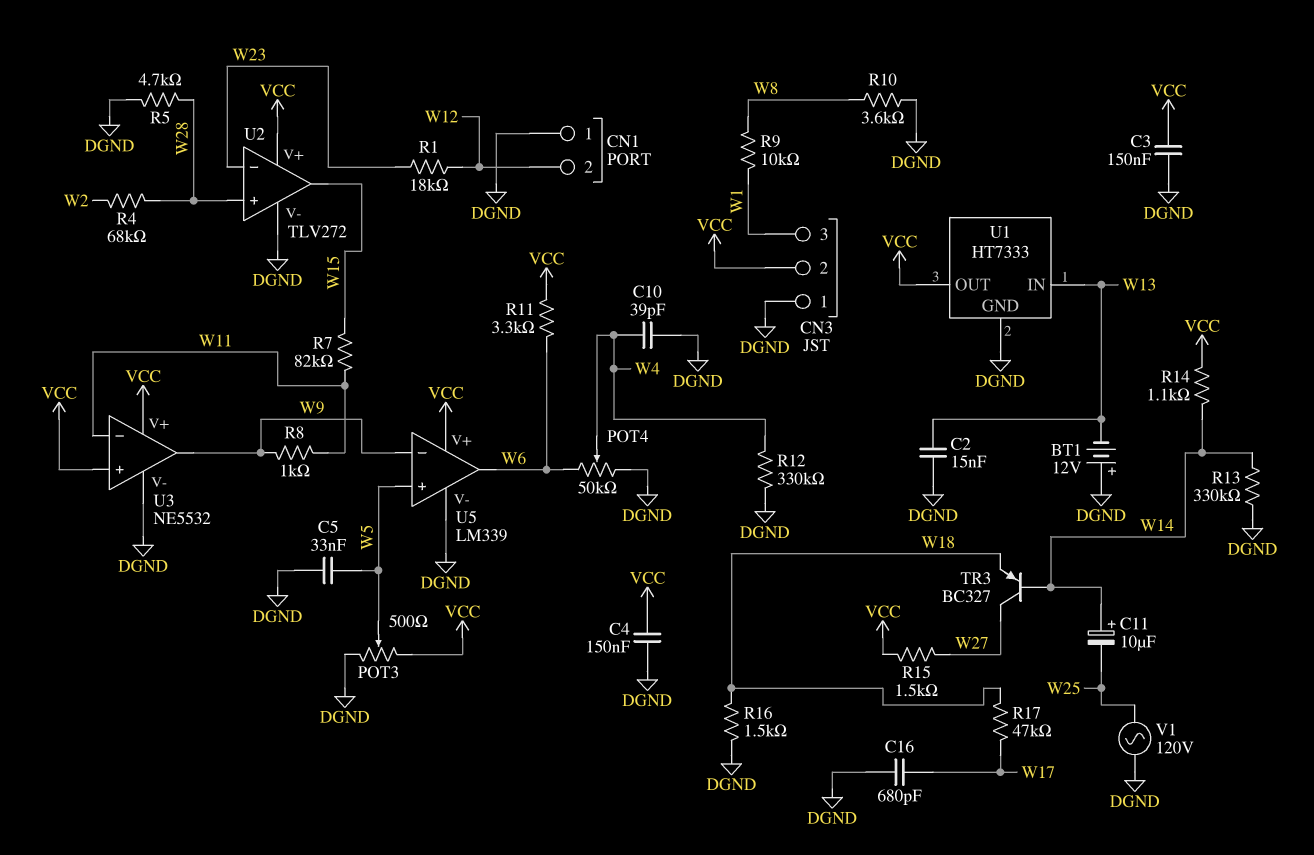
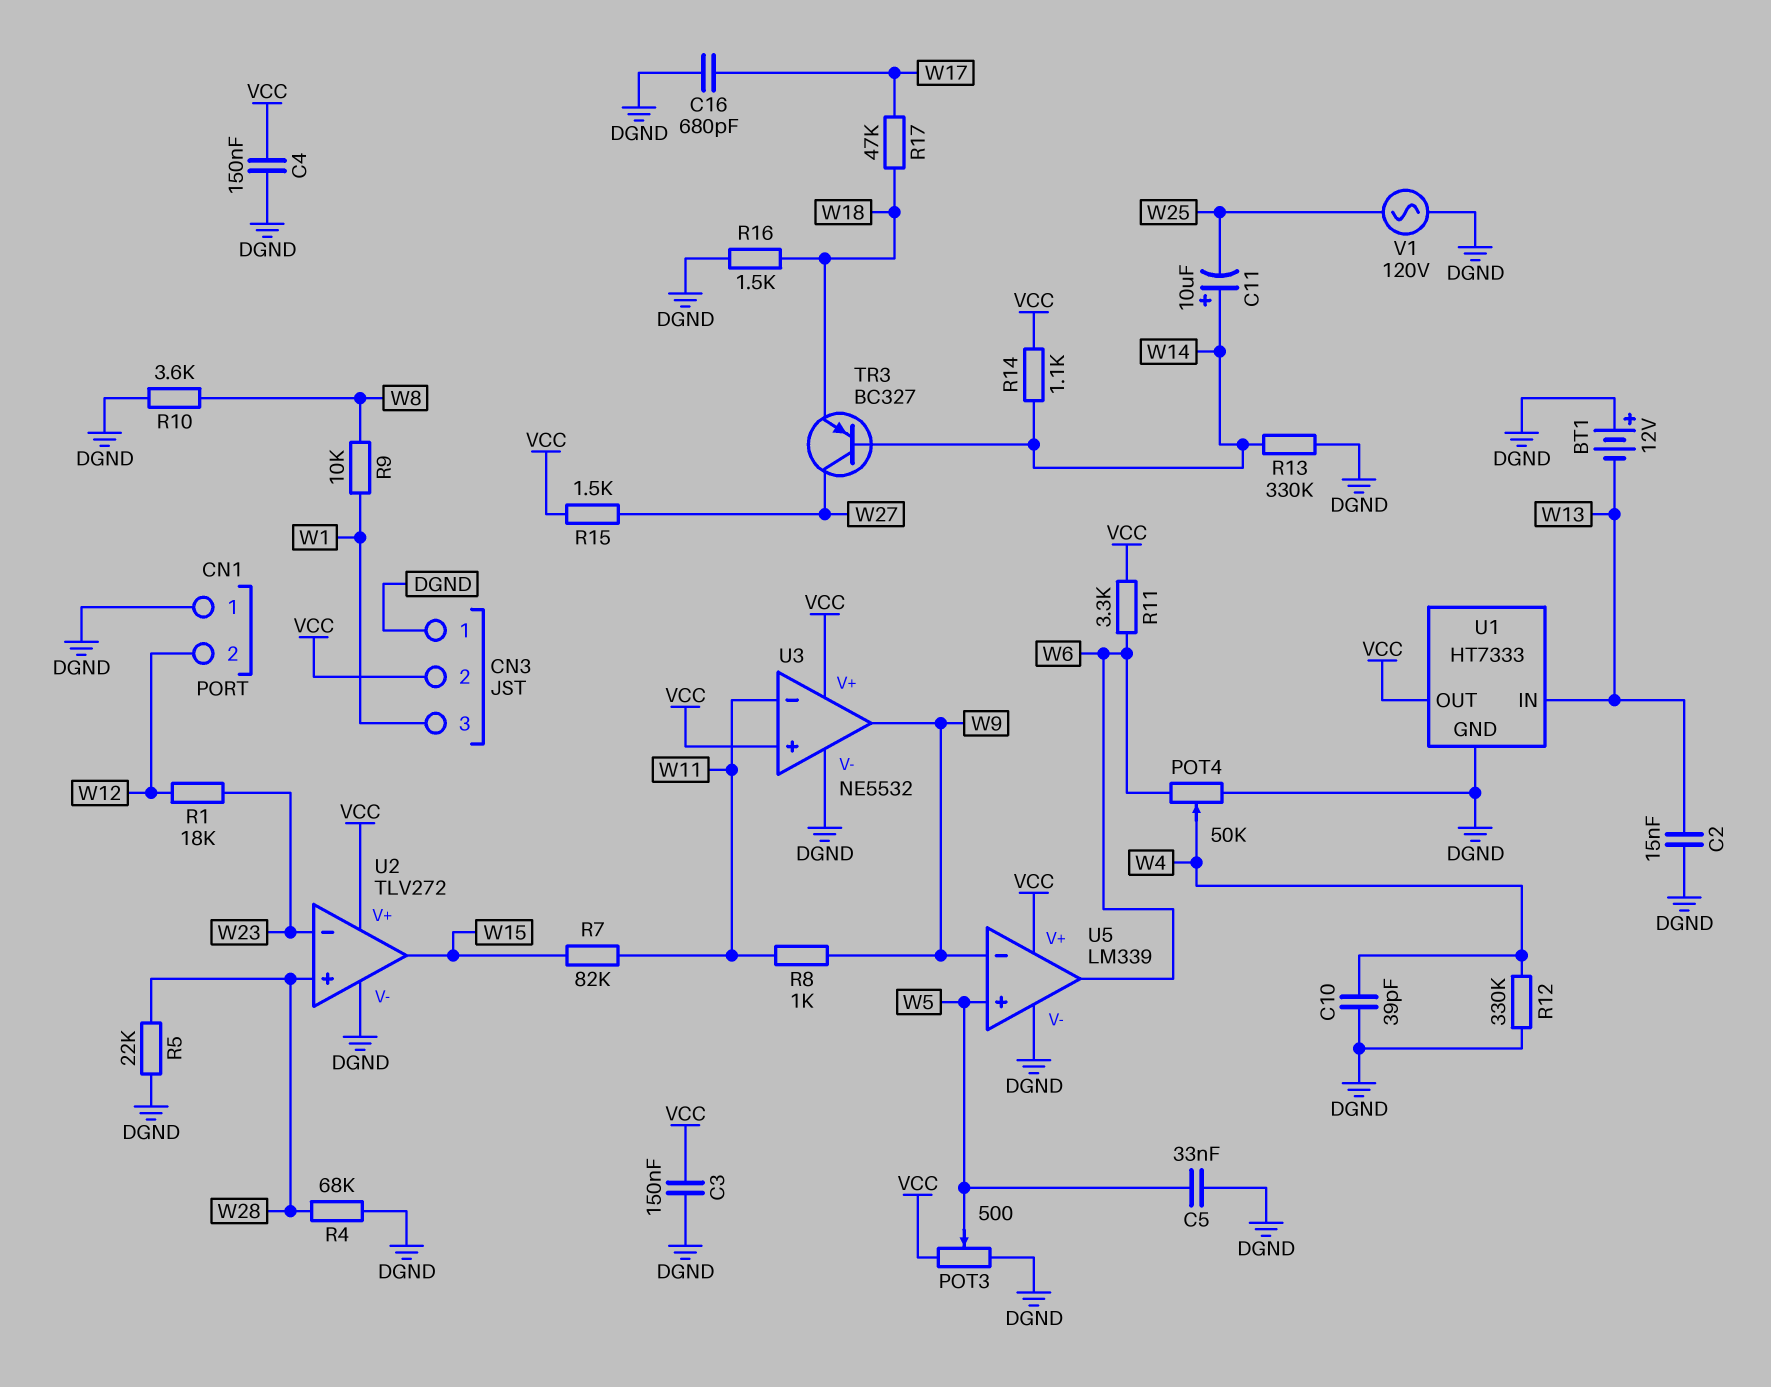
R4: 68k (W2, W28) -> 68k (DGND, W28)
R5: 4.7k (DGND, W28) -> 22k (DGND, W28)

